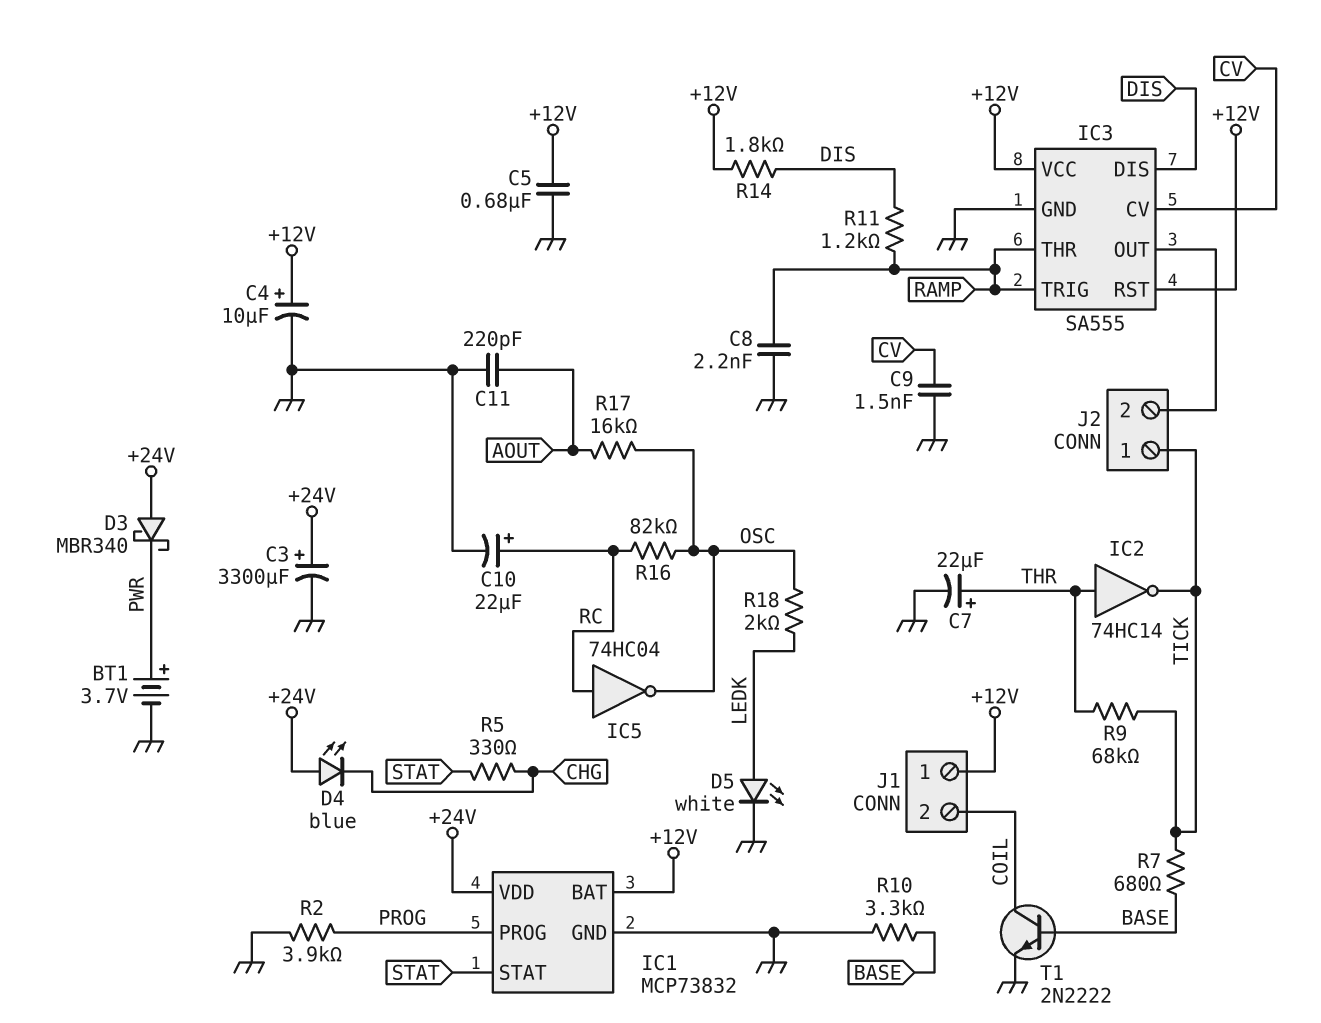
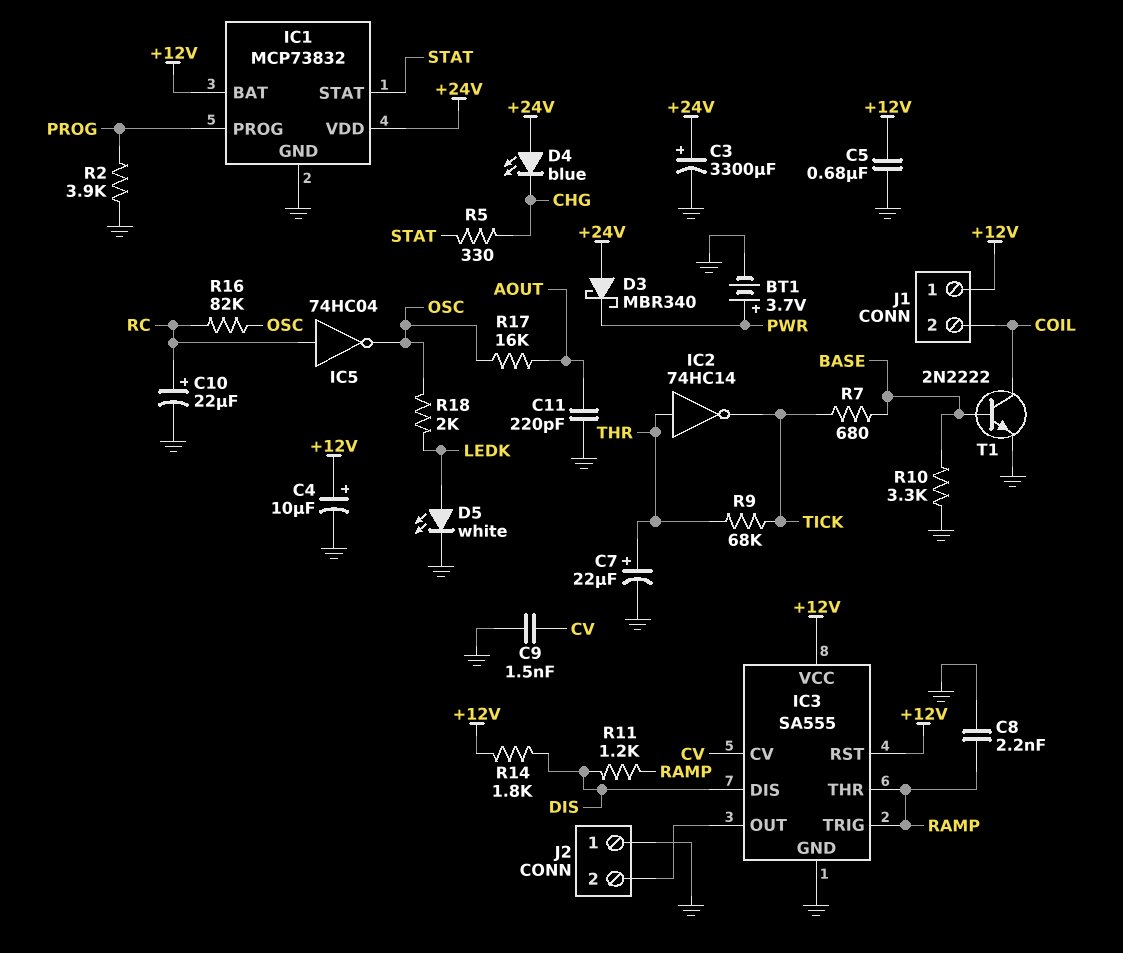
J2 pin 1: TICK -> GND

